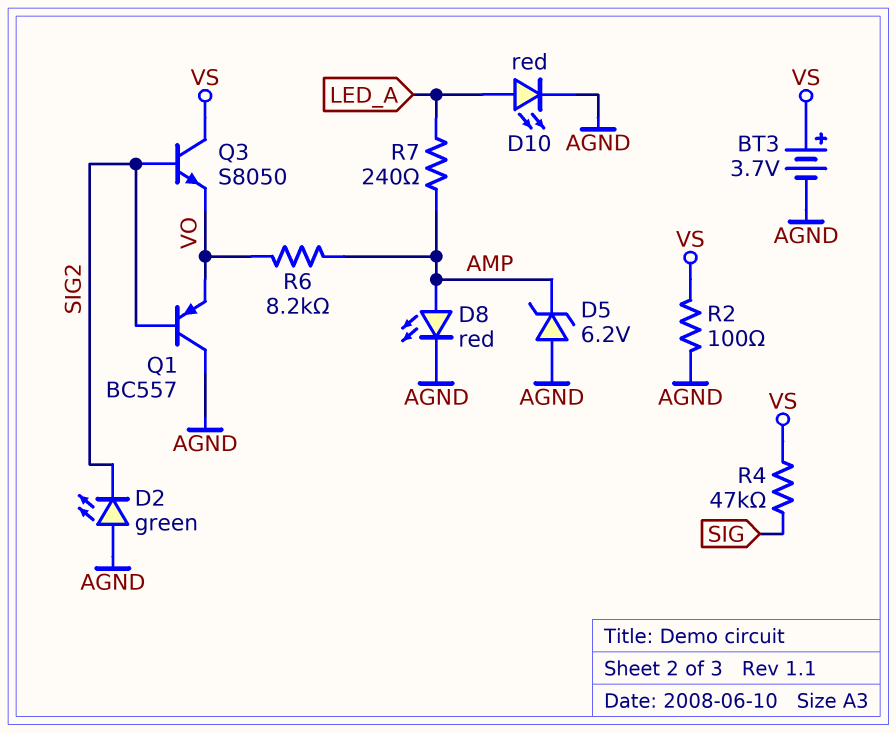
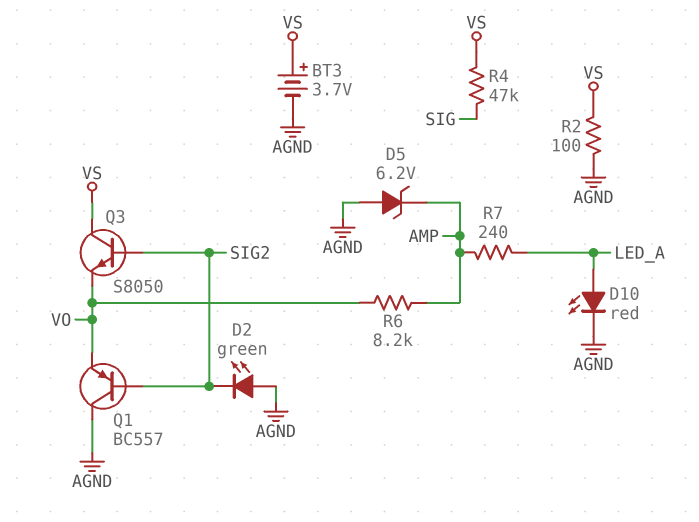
D8: LED red (A AMP, K AGND) -> none

